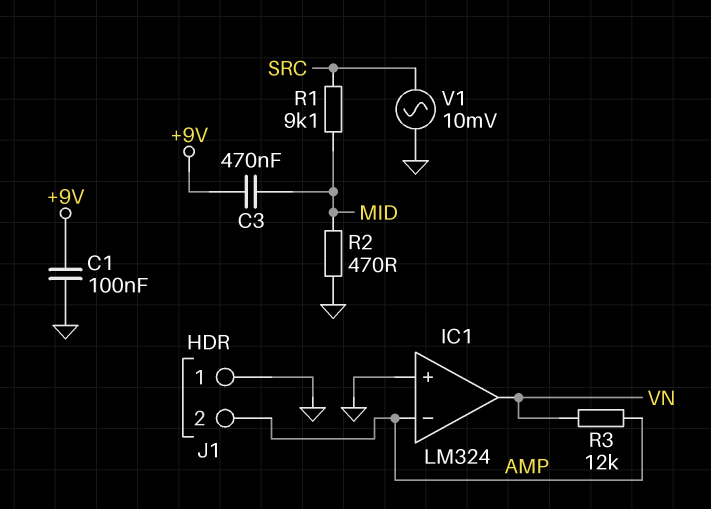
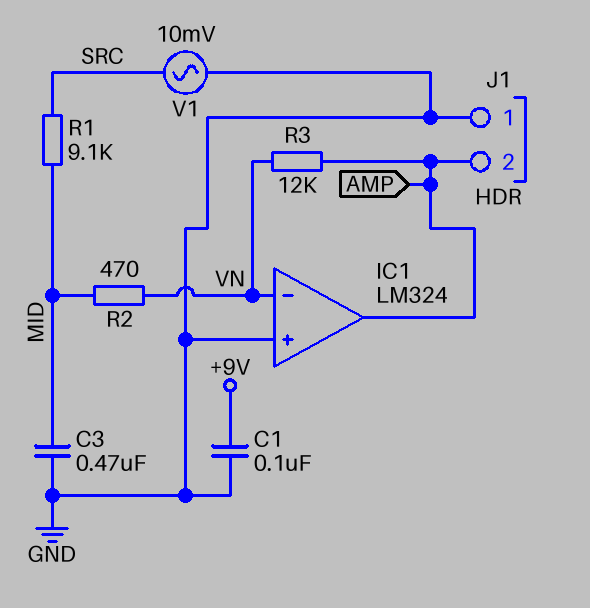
C3: 470nF (+9V, MID) -> 470nF (GND, MID)
IC1 pin in-: AMP -> VN
IC1 pin out: VN -> AMP
R2: 470 (GND, MID) -> 470 (MID, VN)

